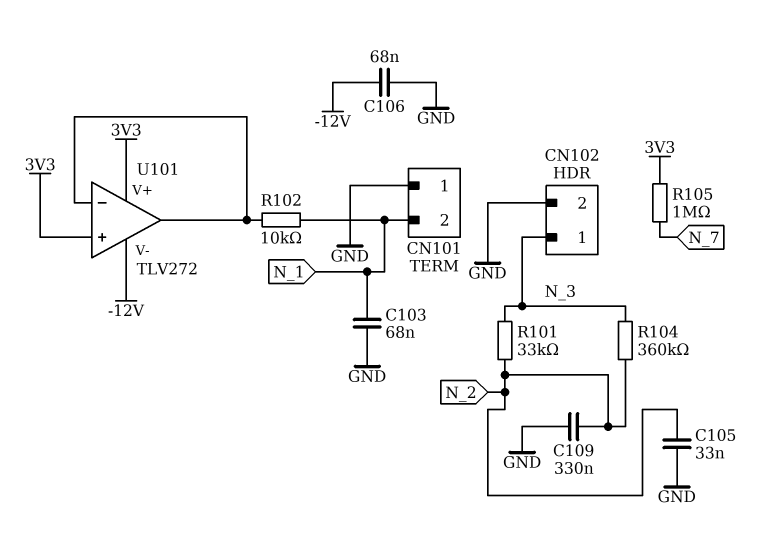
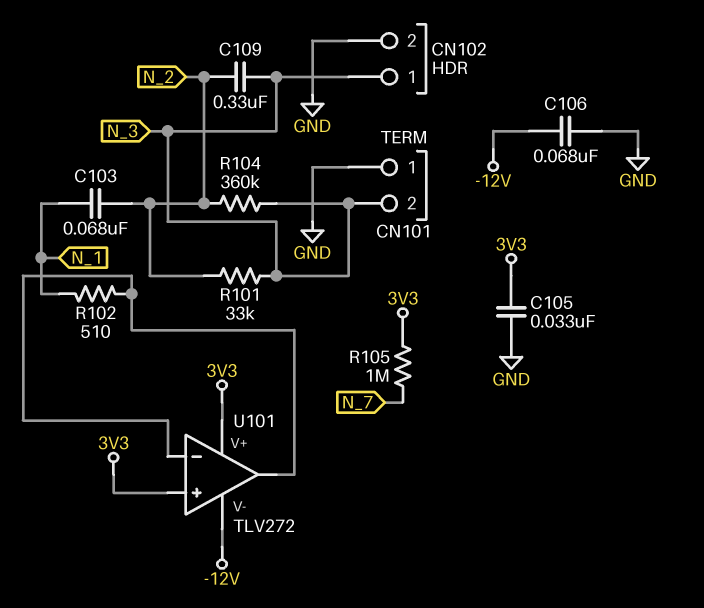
C103: 68nF (GND, N_1) -> 68nF (N_1, N_2)
C105: 33nF (GND, N_2) -> 33nF (3V3, GND)
C109: 330nF (GND, N_2) -> 330nF (N_2, N_3)
CN101 pin 2: N_1 -> N_3
R102: 10k (N_1, U101/in-) -> 510 (N_1, U101/in-)

